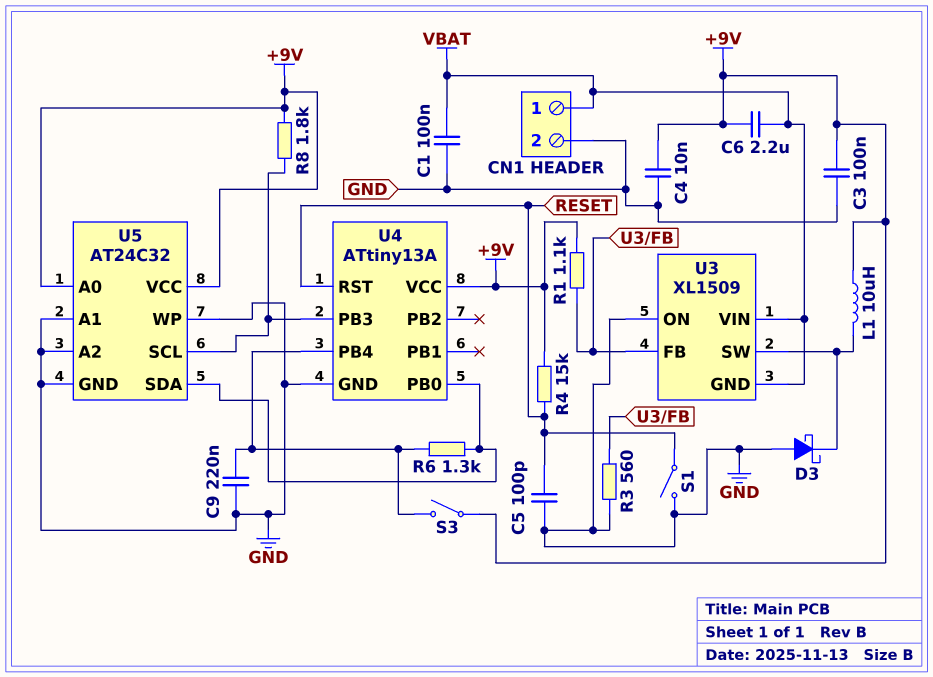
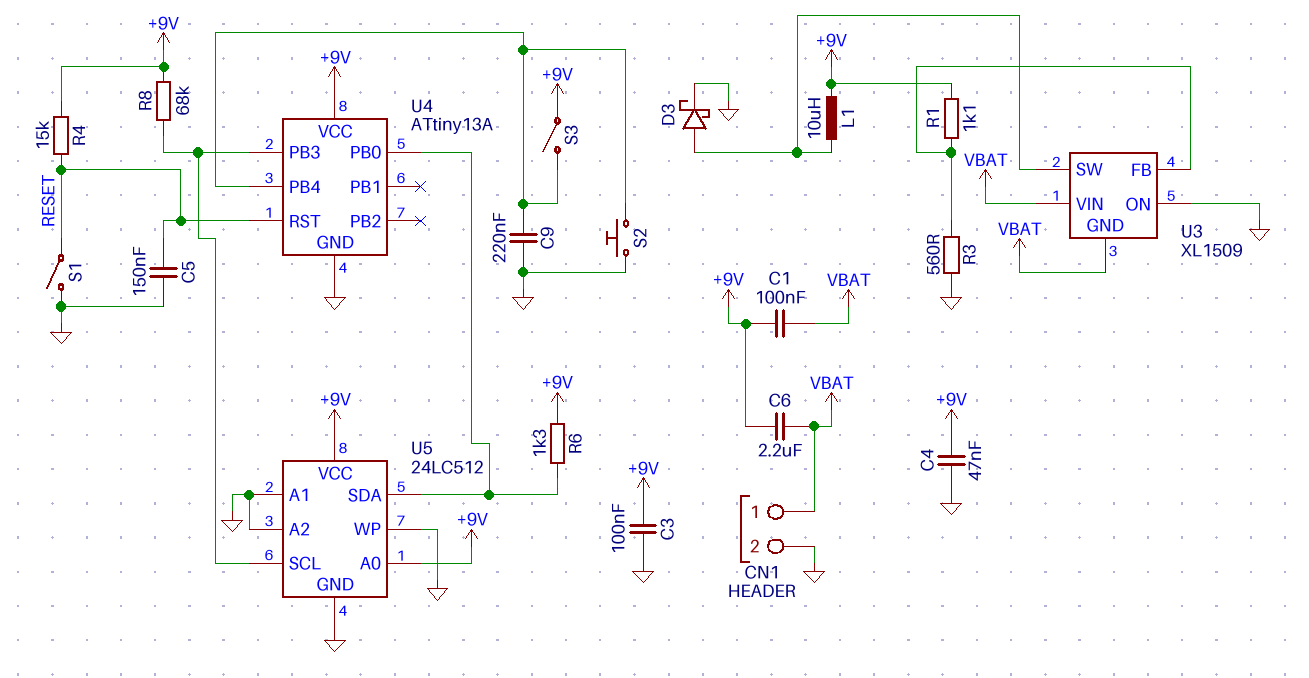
C1: 100nF (GND, VBAT) -> 100nF (+9V, VBAT)
C4: 10nF (+9V, GND) -> 47nF (+9V, GND)
C5: 100pF (GND, RESET) -> 150nF (GND, RESET)
D3: schottky (A GND, K U3/SW) -> schottky (A U3/SW, K GND)
R6: 1.3k (U4/PB0, U4/PB4) -> 1.3k (+9V, U4/PB0)
R8: 1.8k (+9V, U4/PB3) -> 68k (+9V, U4/PB3)
S2: none -> button (GND, U4/PB4)
U5: AT24C32 -> 24LC512

